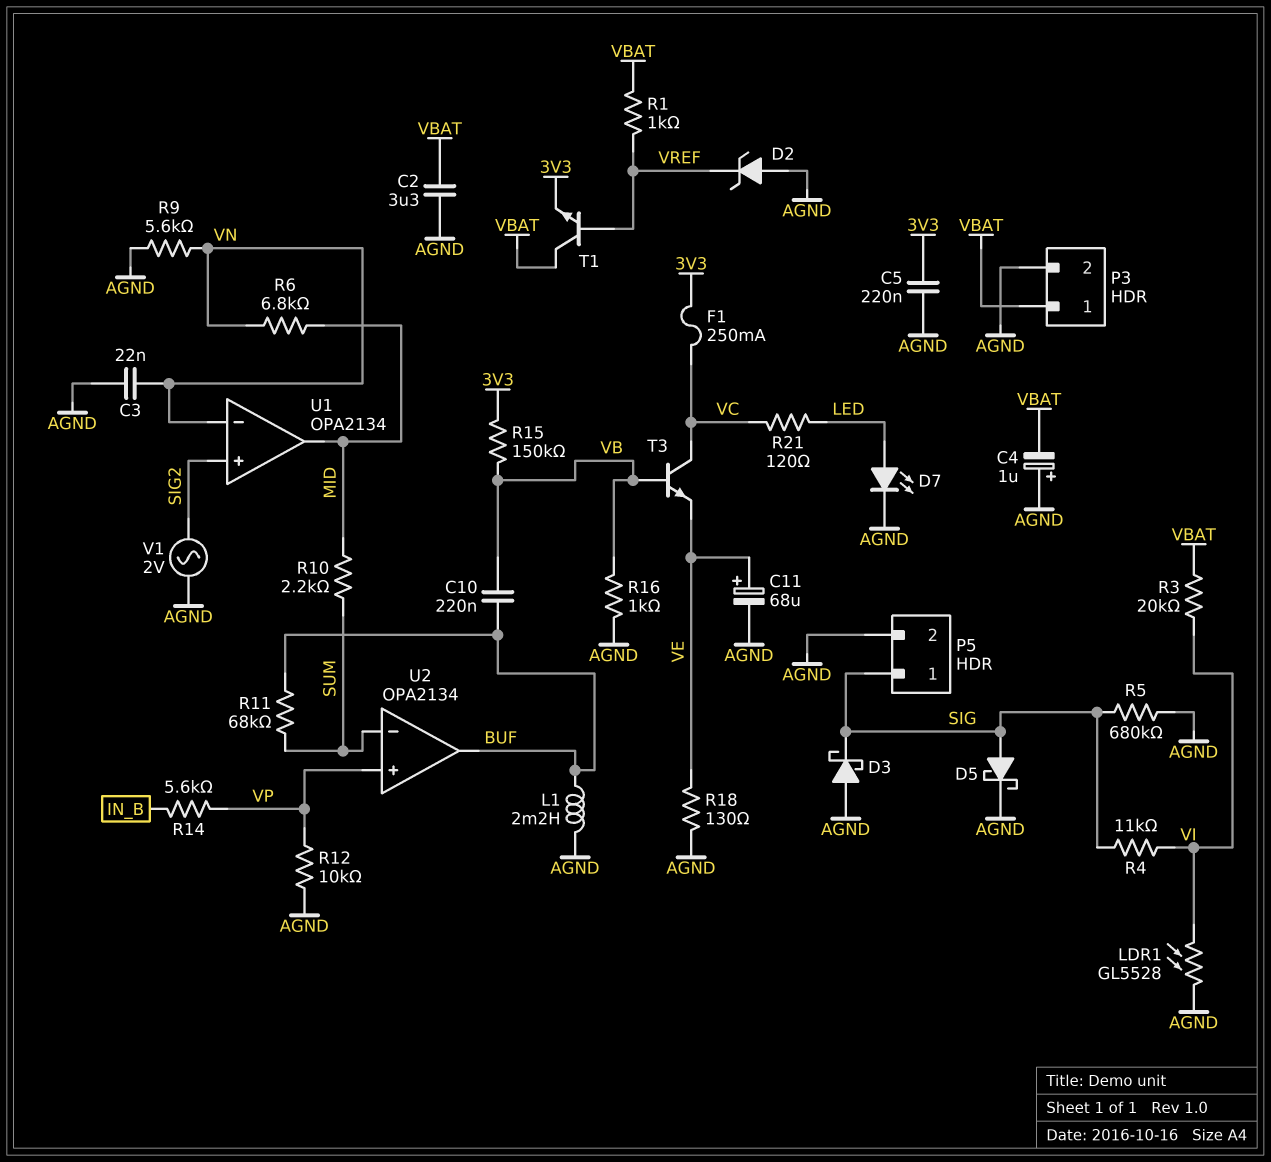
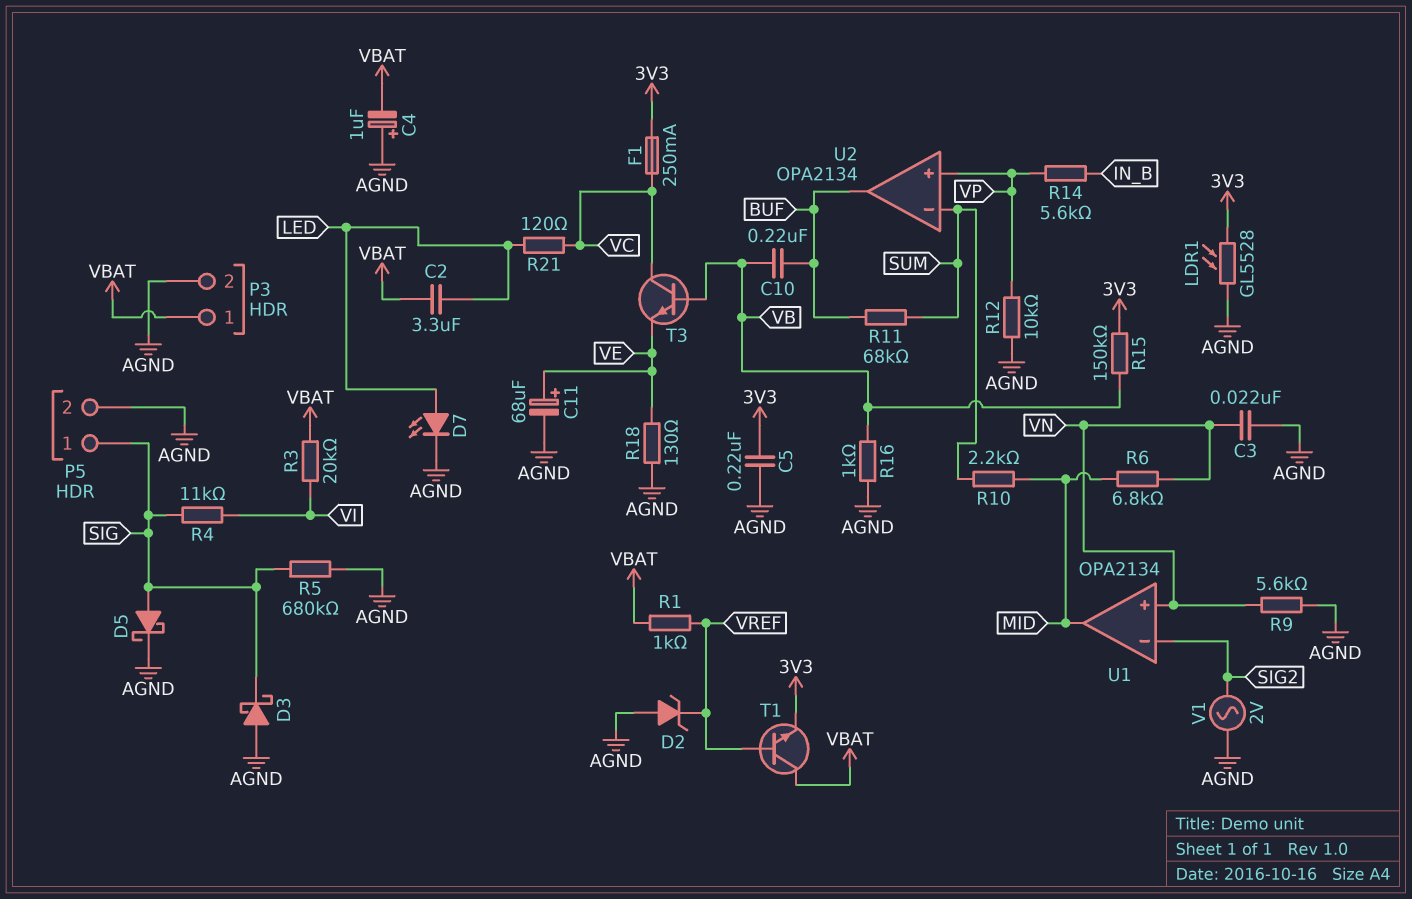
C2: 3.3uF (AGND, VBAT) -> 3.3uF (LED, VBAT)
L1: 2.2mH (AGND, BUF) -> none
LDR1: GL5528 (AGND, VI) -> GL5528 (3V3, AGND)
U1 pin in+: SIG2 -> VN
U1 pin in-: VN -> SIG2

